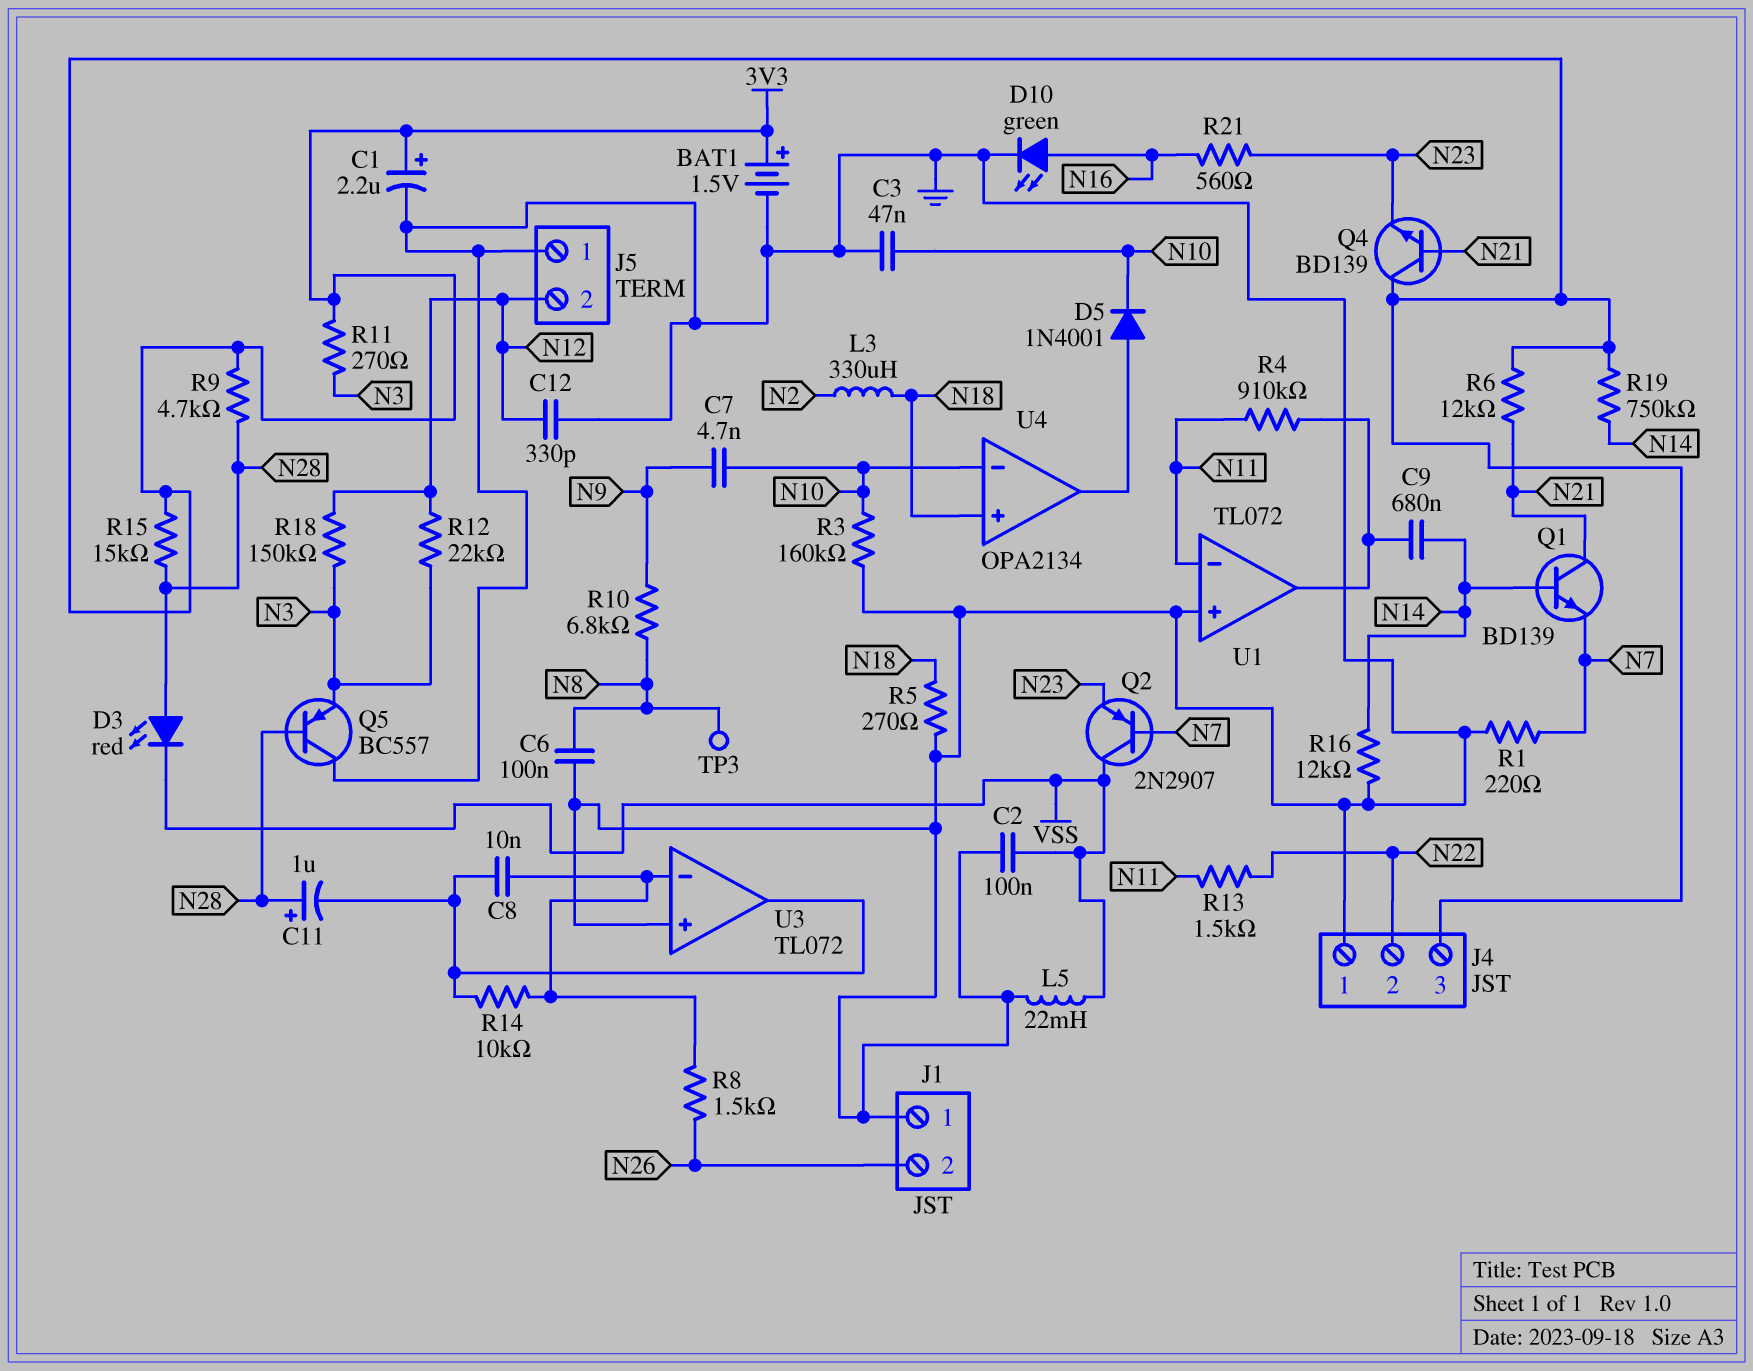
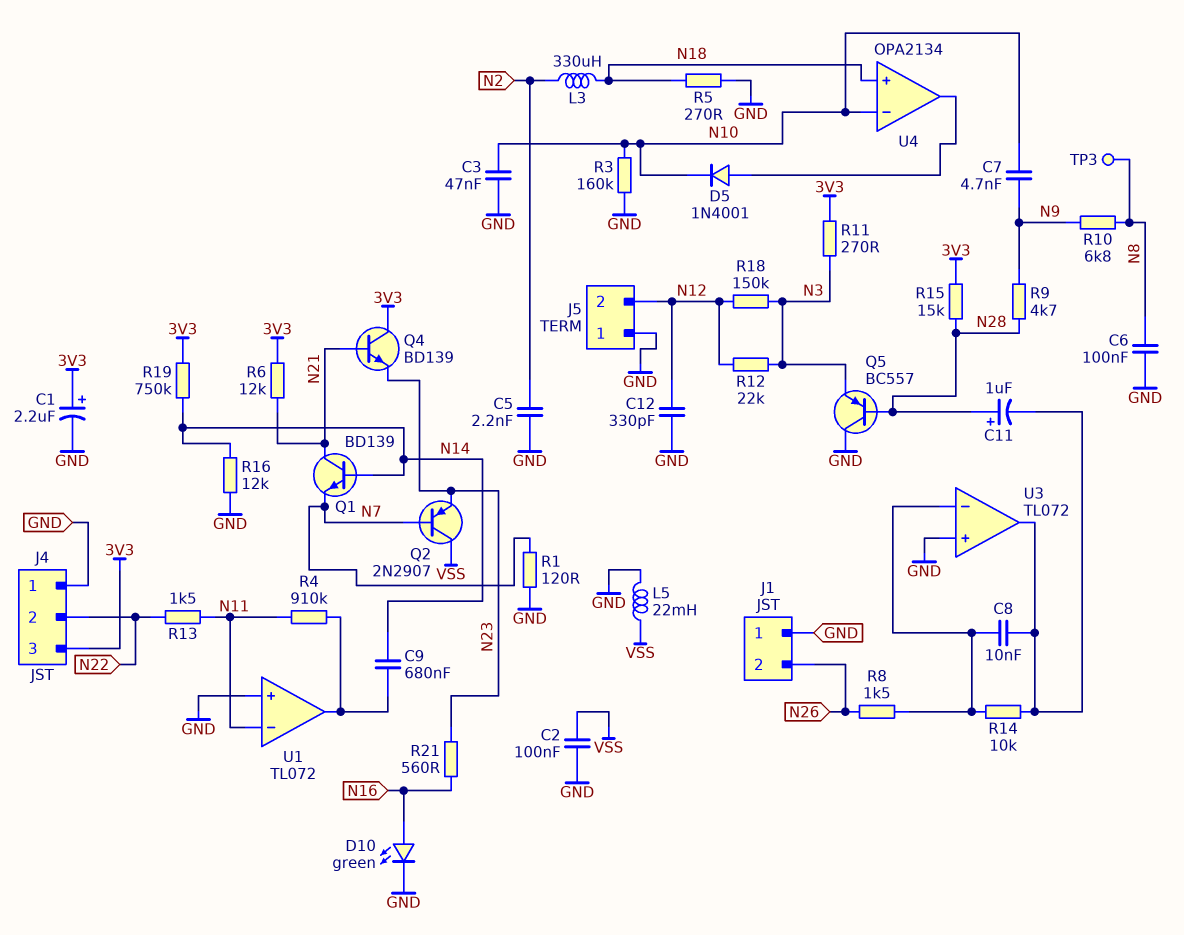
BAT1: 1.5V (plus 3V3, minus GND) -> none
C5: none -> 2.2nF (GND, N2)
D3: LED red (A N28, K VSS) -> none
R1: 220 (GND, N7) -> 120 (GND, N7)
R9: 4.7k (3V3, N28) -> 4.7k (N9, N28)

